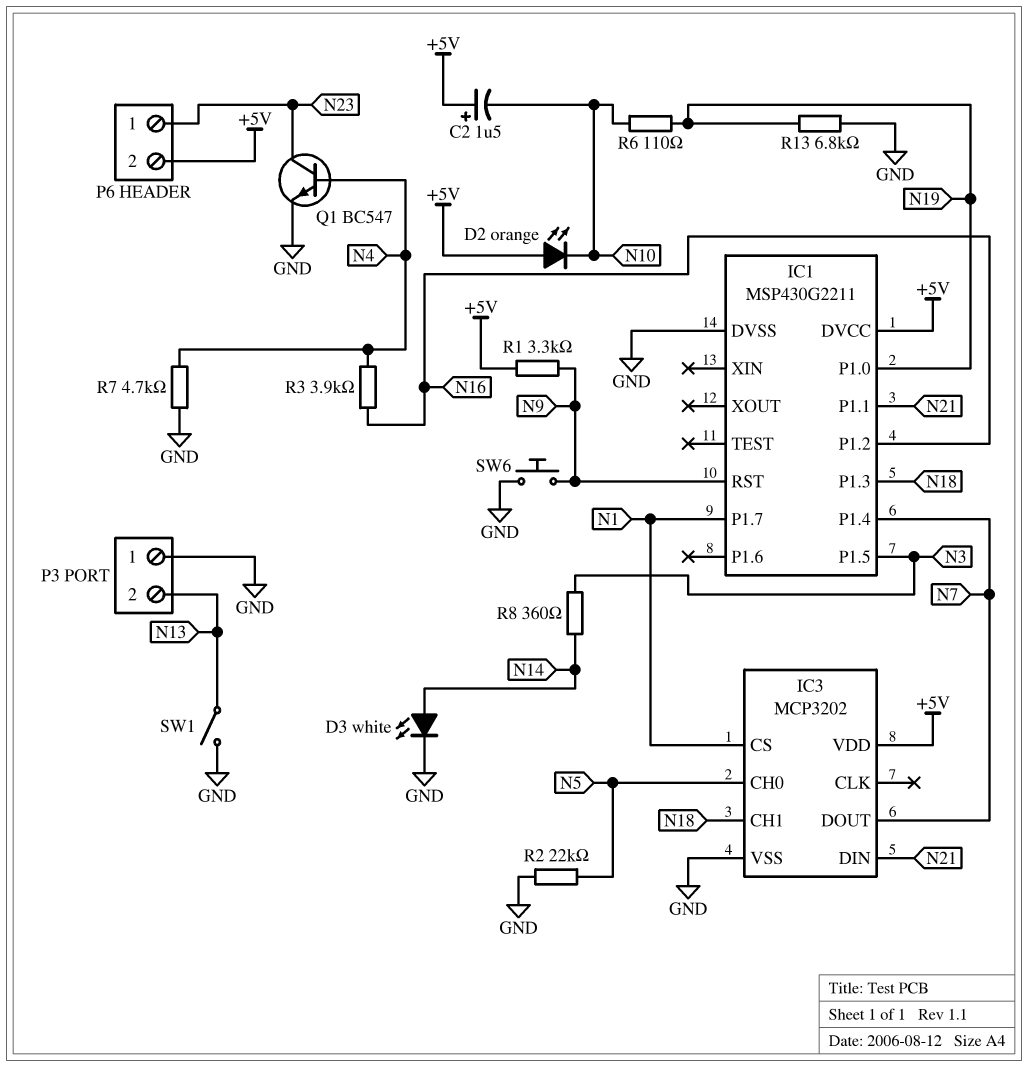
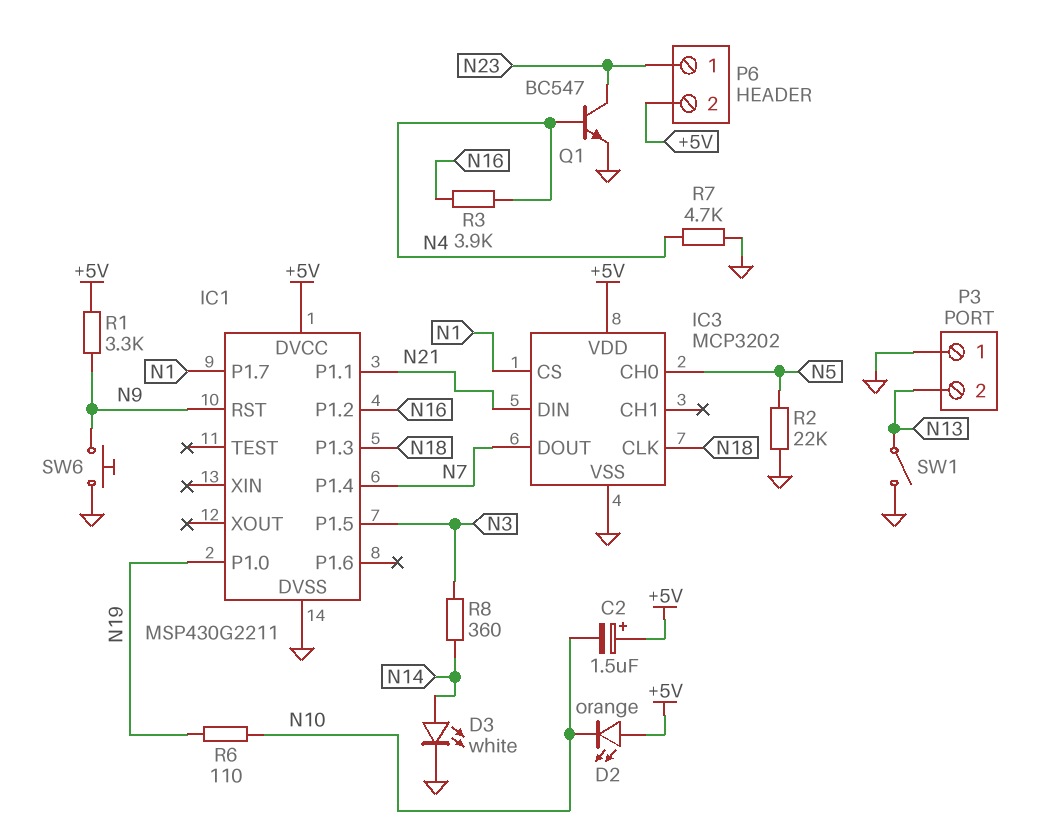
IC3 pin CH1: N18 -> none
IC3 pin CLK: none -> N18
R13: 6.8k (GND, N19) -> none

